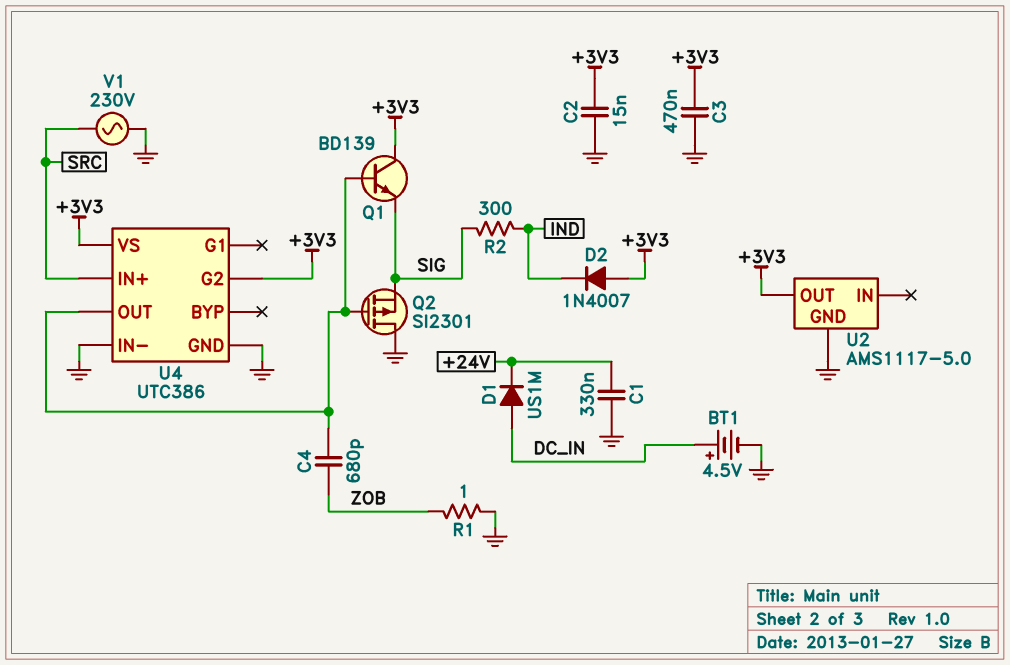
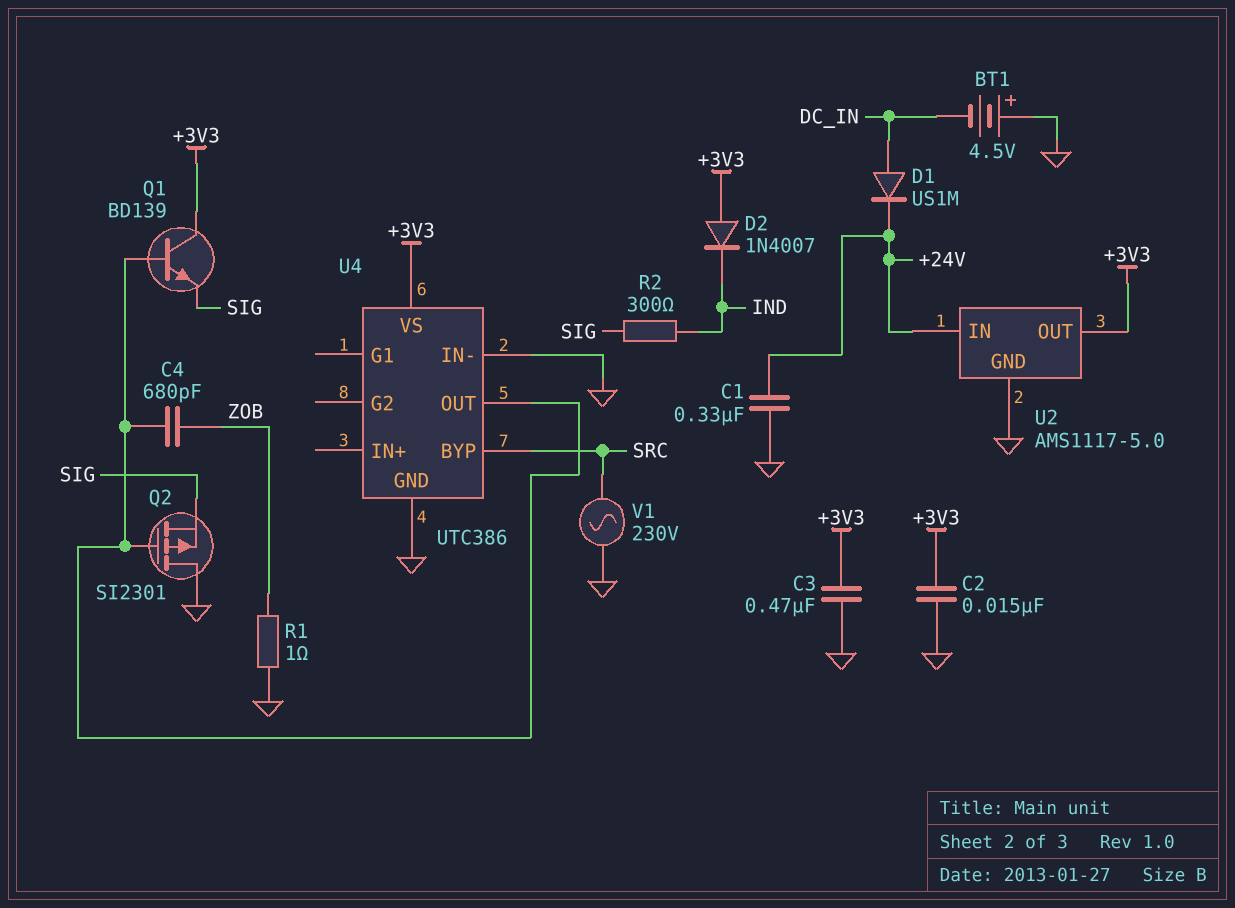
BT1: 4.5V (plus DC_IN, minus GND) -> 4.5V (plus GND, minus DC_IN)
U2 pin IN: none -> +24V
U4 pin BYP: none -> SRC
U4 pin G2: +3V3 -> none
U4 pin IN+: SRC -> none

